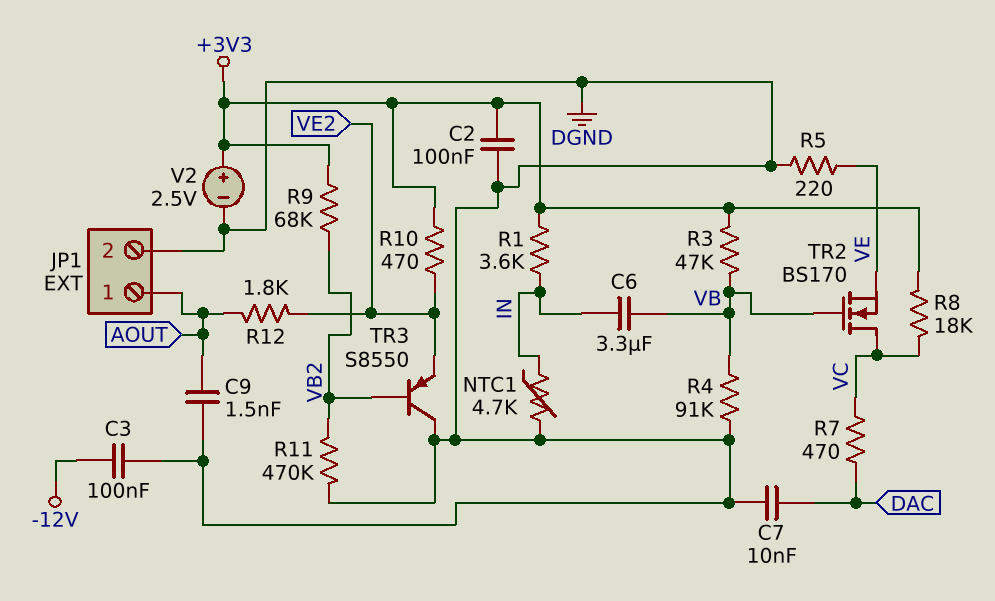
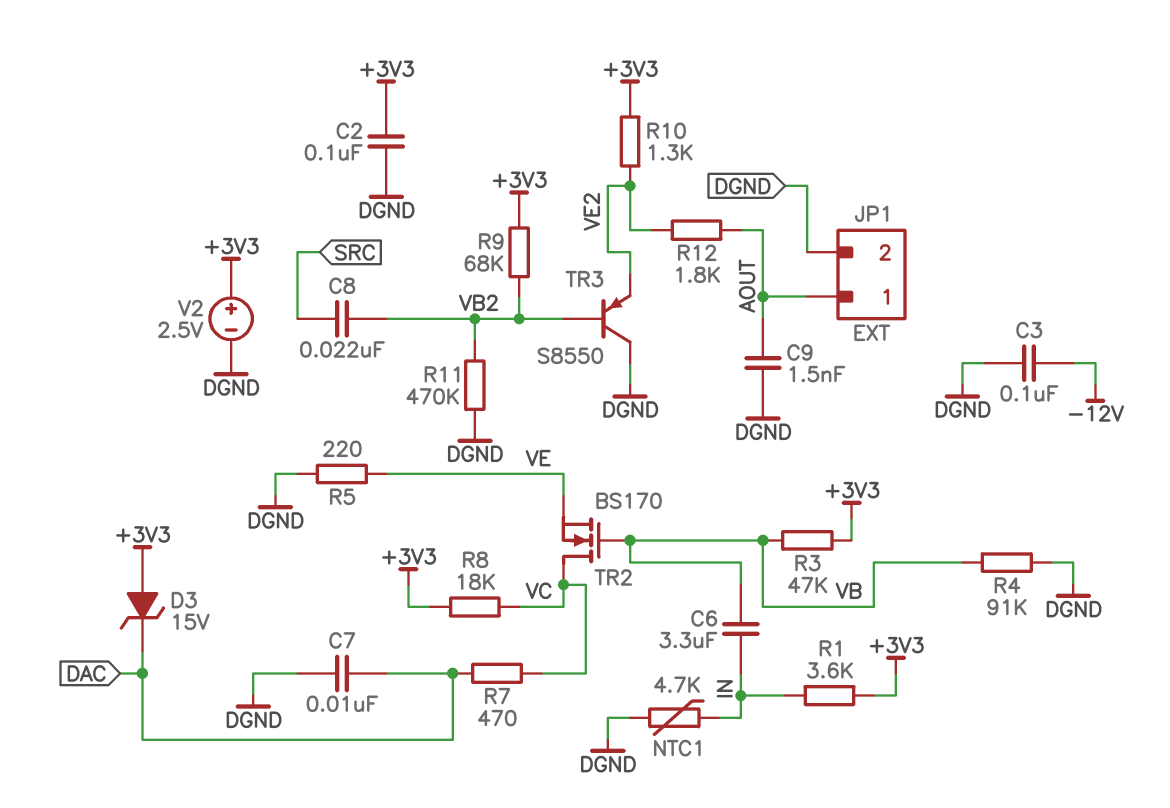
C8: none -> 22nF (SRC, VB2)
D3: none -> zener 15V (A +3V3, K DAC)
R10: 470 (+3V3, VE2) -> 1.3k (+3V3, VE2)

